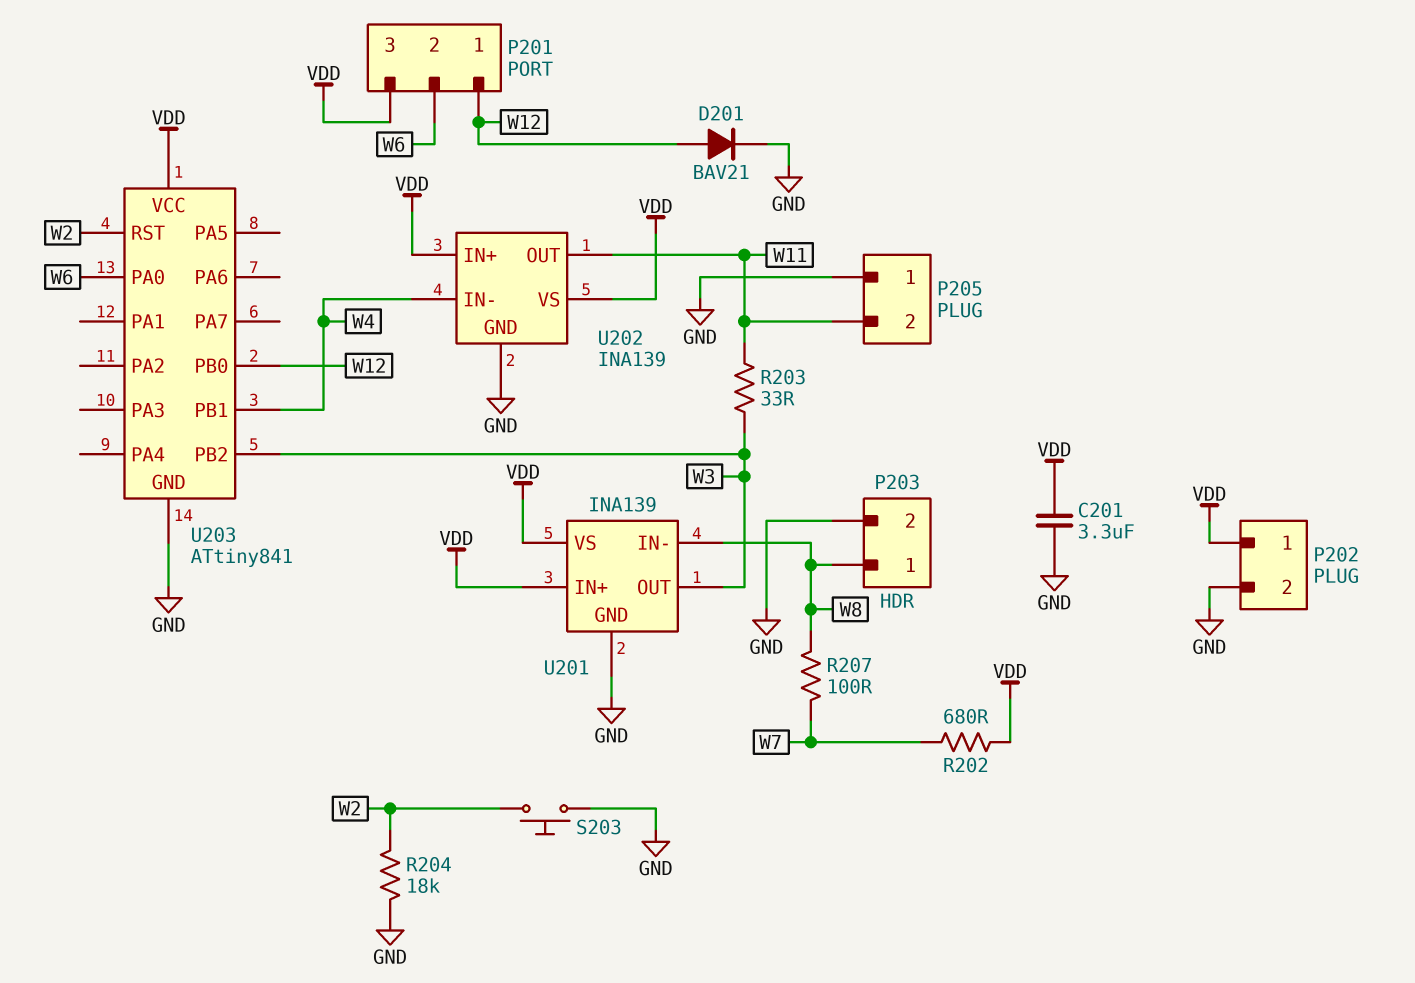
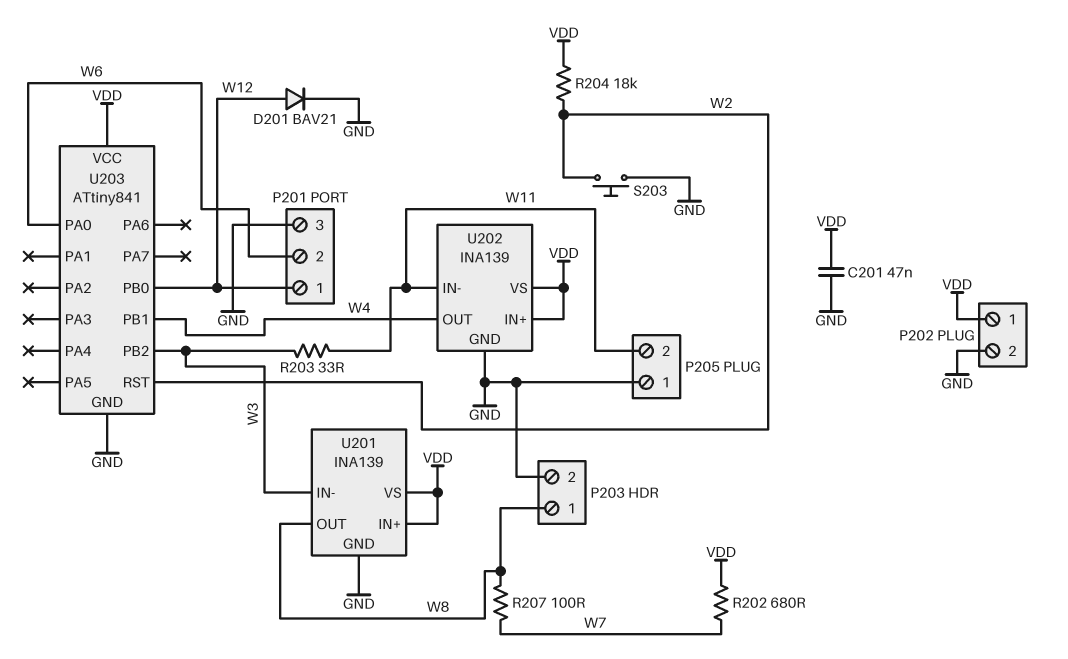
C201: 3.3uF (GND, VDD) -> 47nF (GND, VDD)
P201 pin 3: VDD -> GND
R204: 18k (GND, W2) -> 18k (VDD, W2)
U201 pin IN-: W8 -> W3
U201 pin OUT: W3 -> W8
U202 pin IN-: W4 -> W11
U202 pin OUT: W11 -> W4

